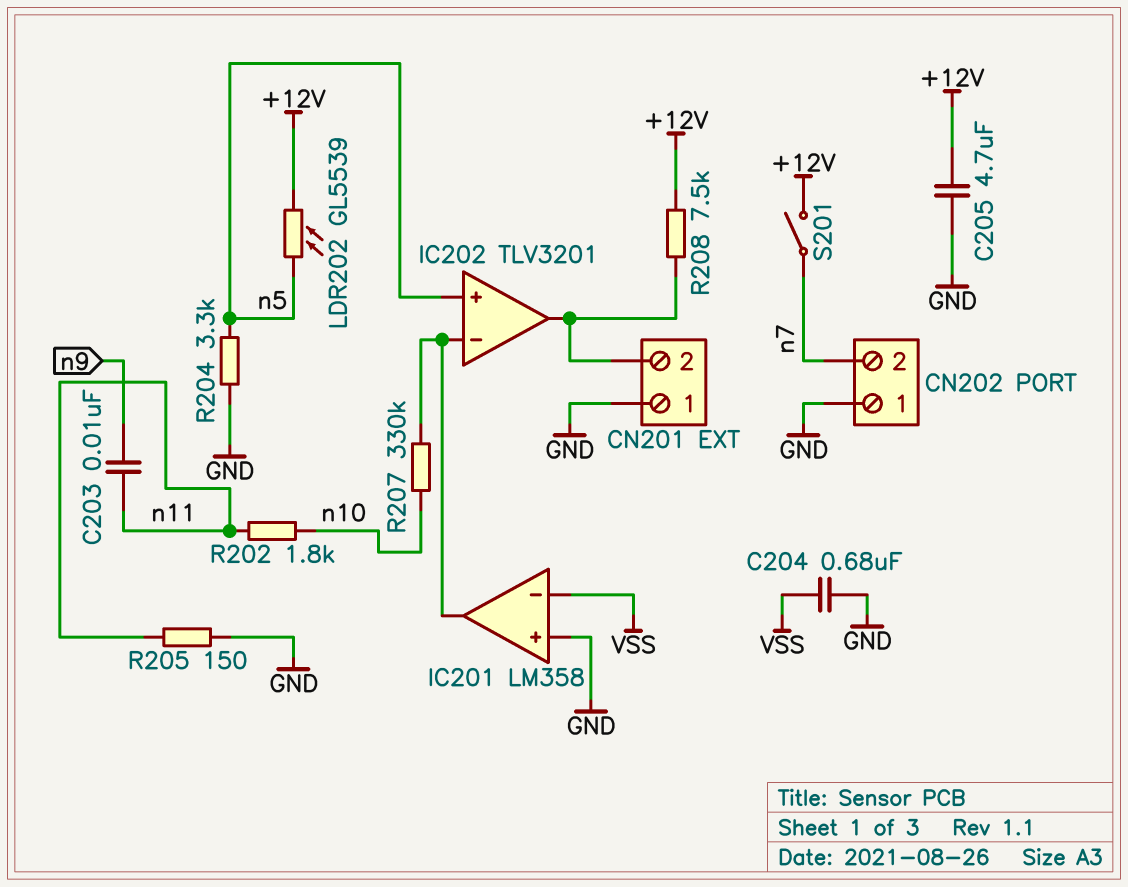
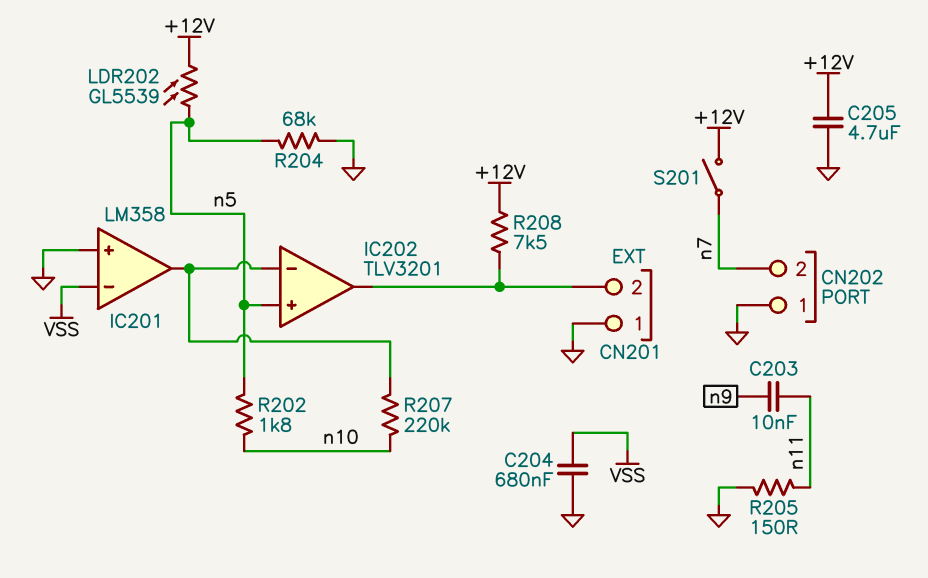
R202: 1.8k (n10, n11) -> 1.8k (n5, n10)
R204: 3.3k (GND, n5) -> 68k (GND, n5)
R207: 330k (IC201/out, n10) -> 220k (IC201/out, n10)

